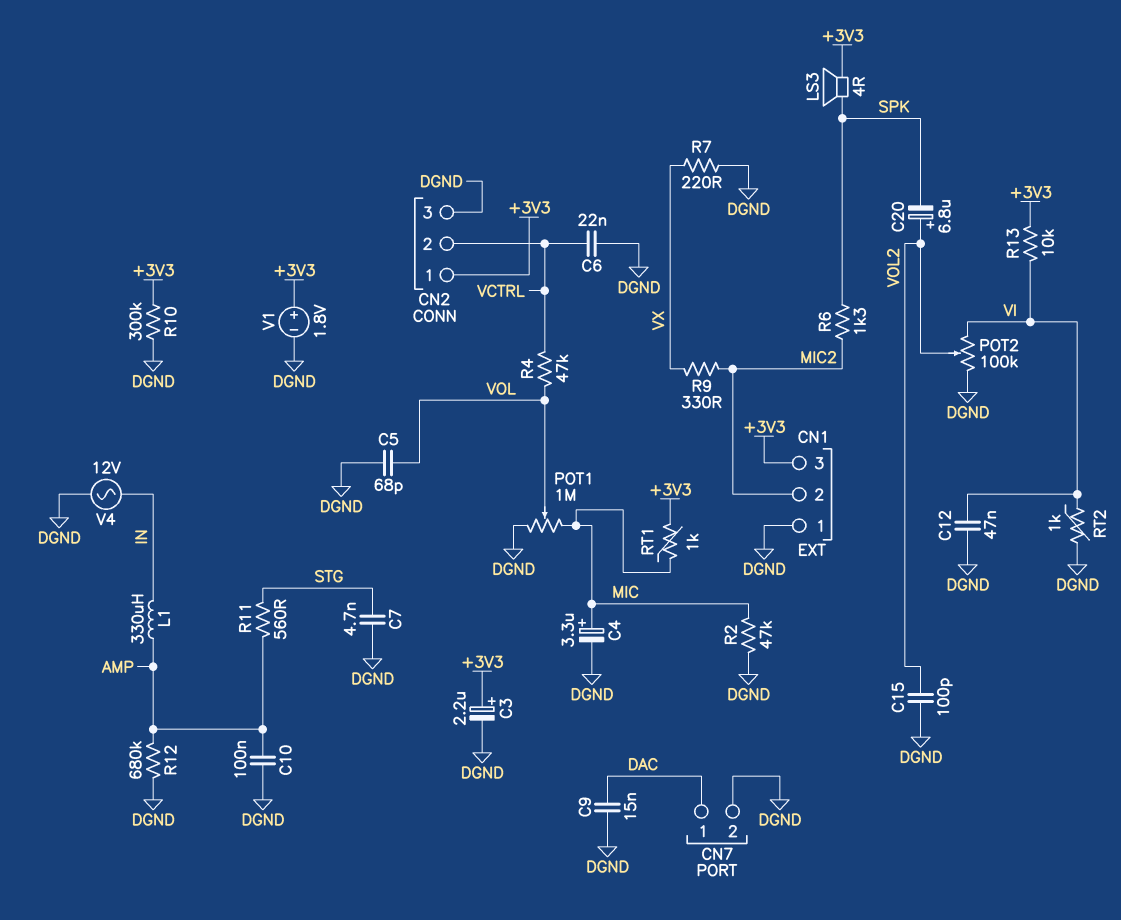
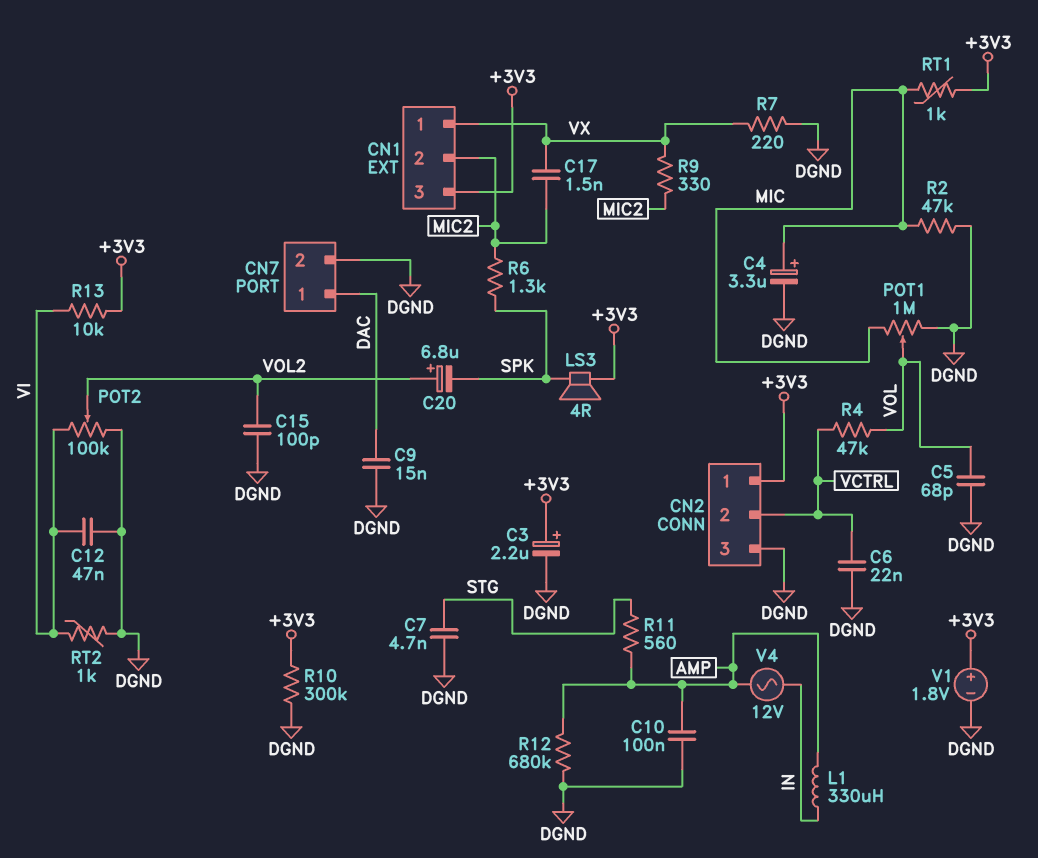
C17: none -> 1.5nF (MIC2, VX)
CN1 pin 1: DGND -> VX
V4: AC 12V (DGND, IN) -> AC 12V (AMP, IN)

